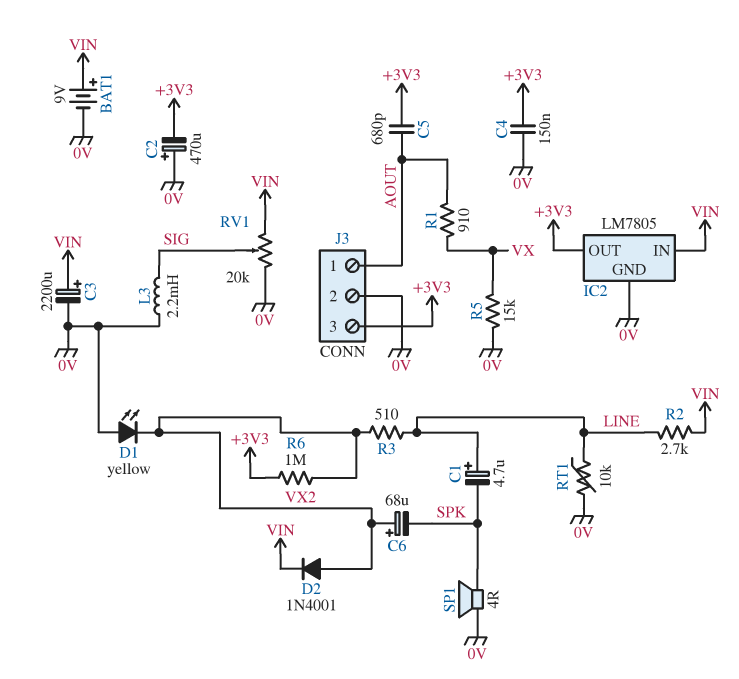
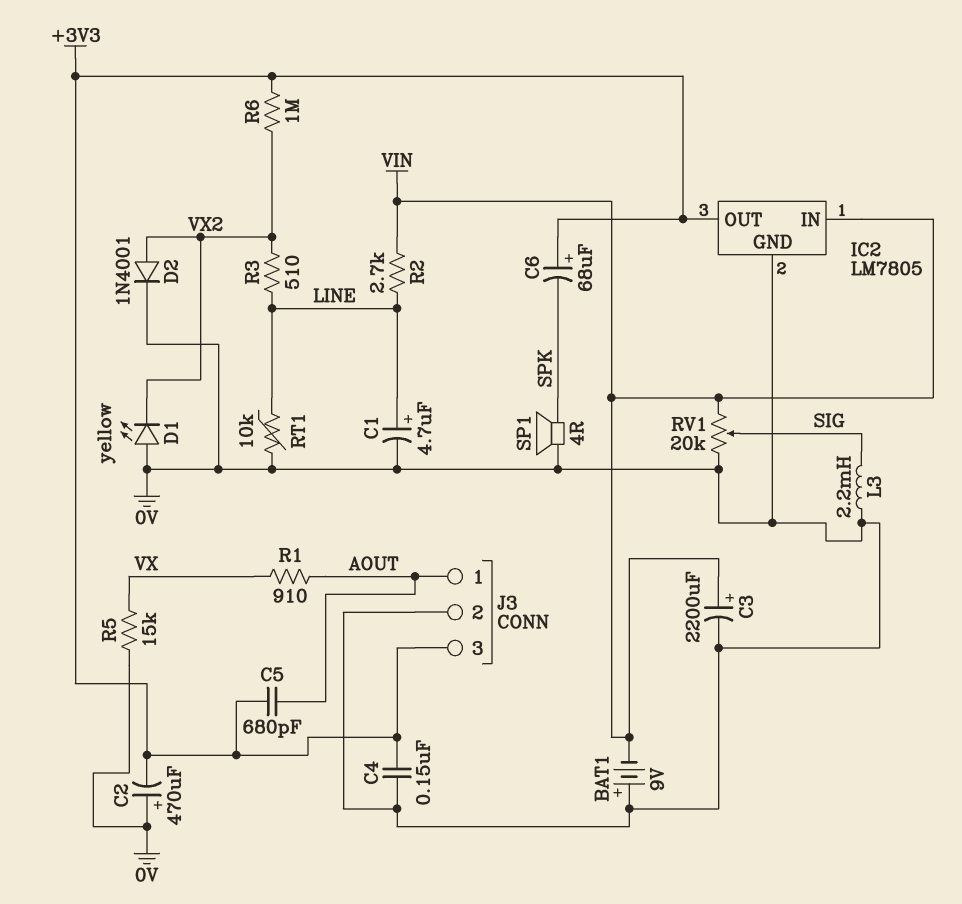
BAT1: 9V (plus VIN, minus 0V) -> 9V (plus 0V, minus VIN)
C1: 4.7uF (plus LINE, minus SPK) -> 4.7uF (plus LINE, minus 0V)
C6: 68uF (plus VX2, minus SPK) -> 68uF (plus +3V3, minus SPK)
D2: diode 1N4001 (A VX2, K VIN) -> diode 1N4001 (A VX2, K 0V)

